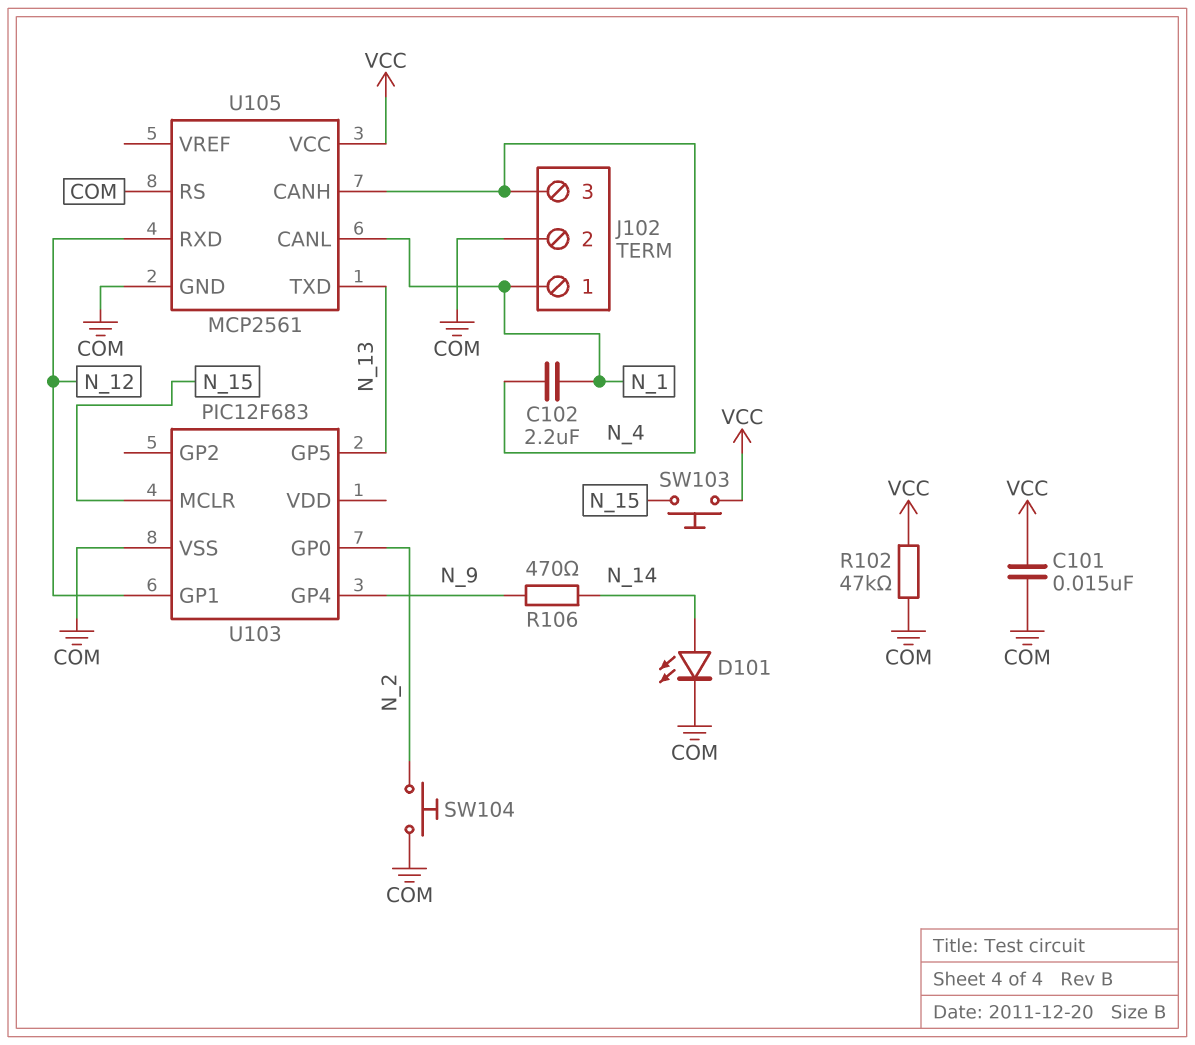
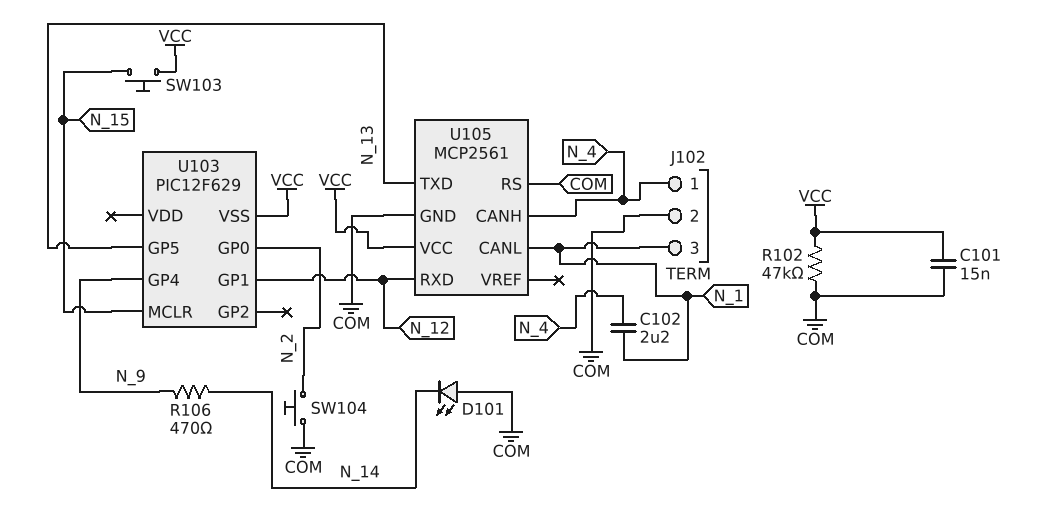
D101: LED (A N_14, K COM) -> LED (A COM, K N_14)
J102 pin 1: N_1 -> N_4
J102 pin 3: N_4 -> N_1
U103: PIC12F683 -> PIC12F629
U103 pin VSS: COM -> VCC

